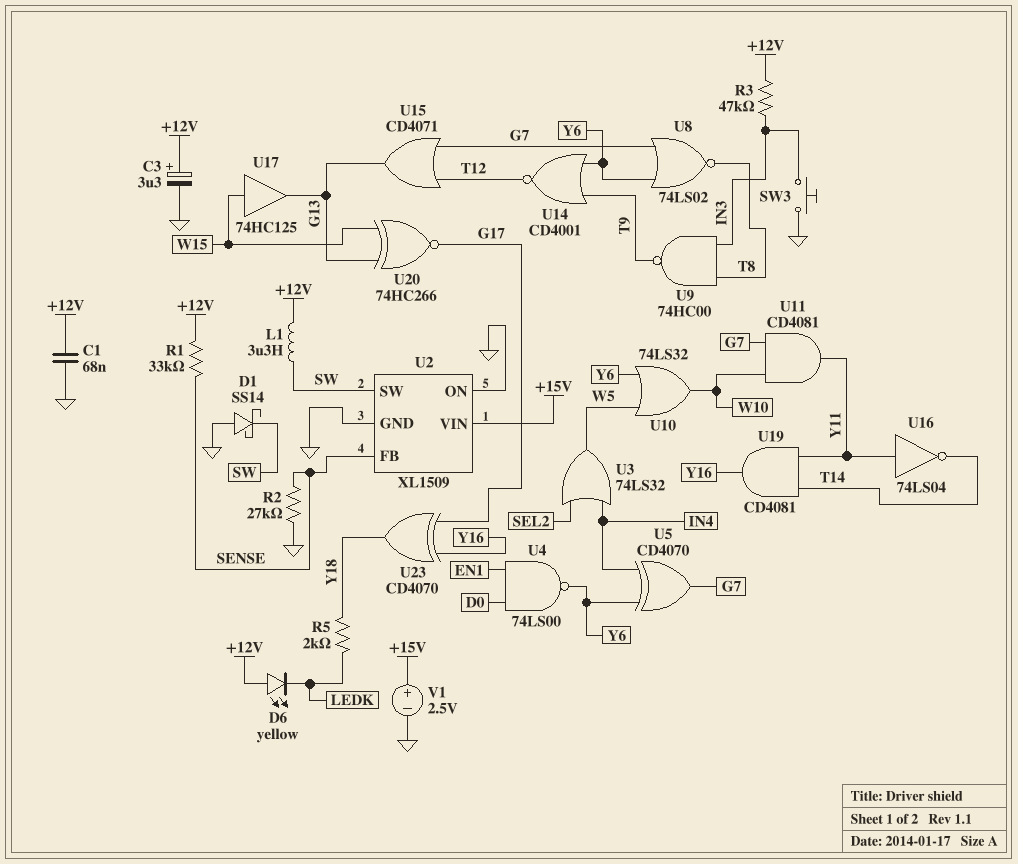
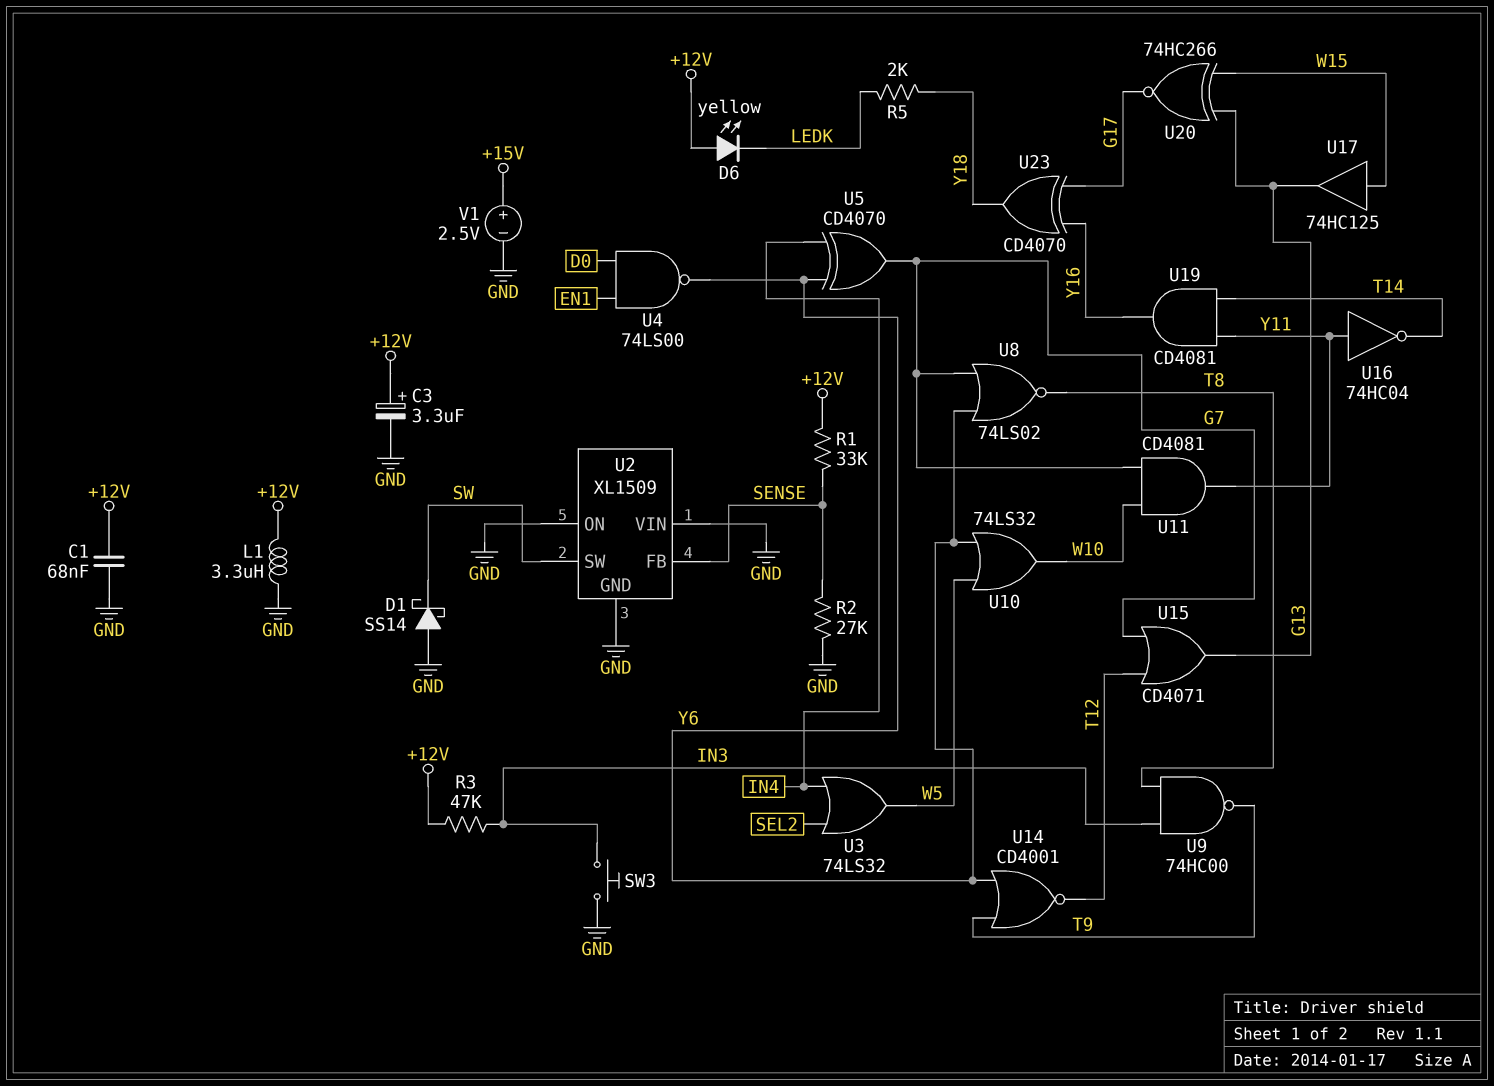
L1: 3.3uH (+12V, SW) -> 3.3uH (+12V, GND)
U2 pin VIN: +15V -> GND
U16: NOT 74LS04 (in Y11, out T14) -> NOT 74HC04 (in Y11, out T14)

